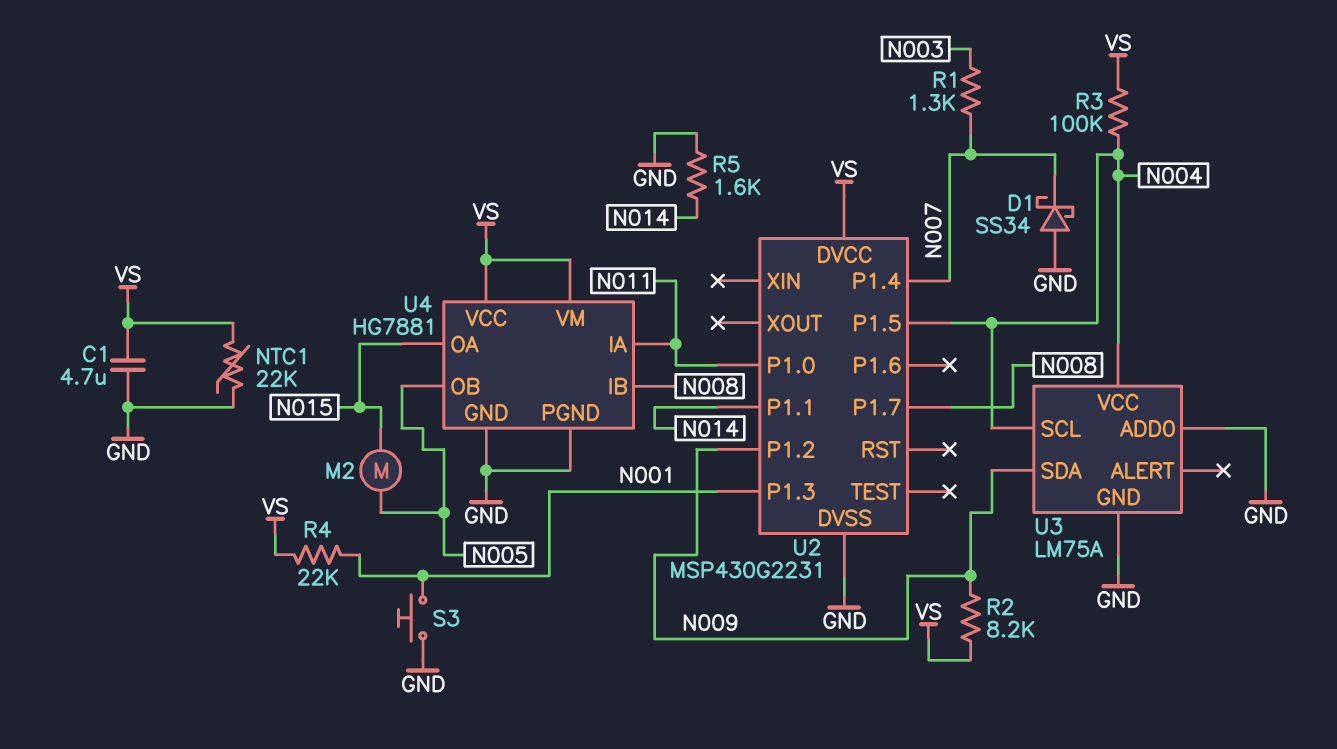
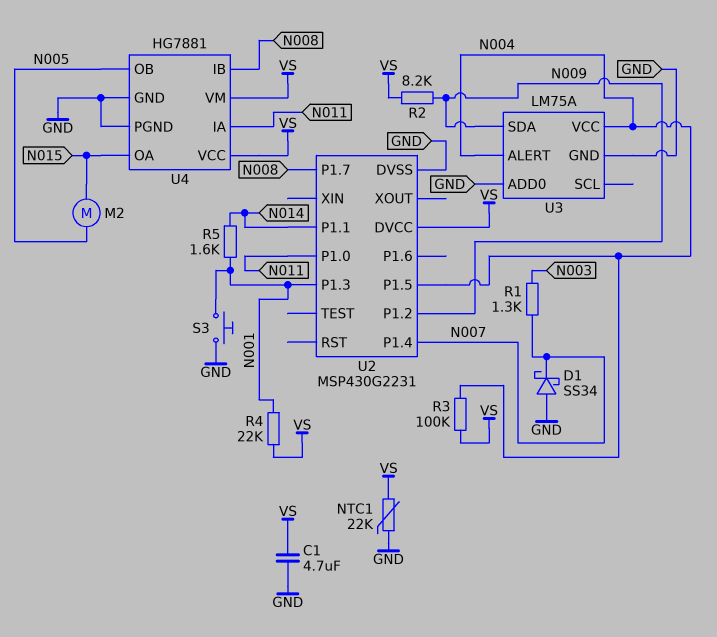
R5: 1.6k (GND, N014) -> 1.6k (N001, N014)
U3 pin ALERT: none -> N004
U3 pin SCL: N004 -> none

